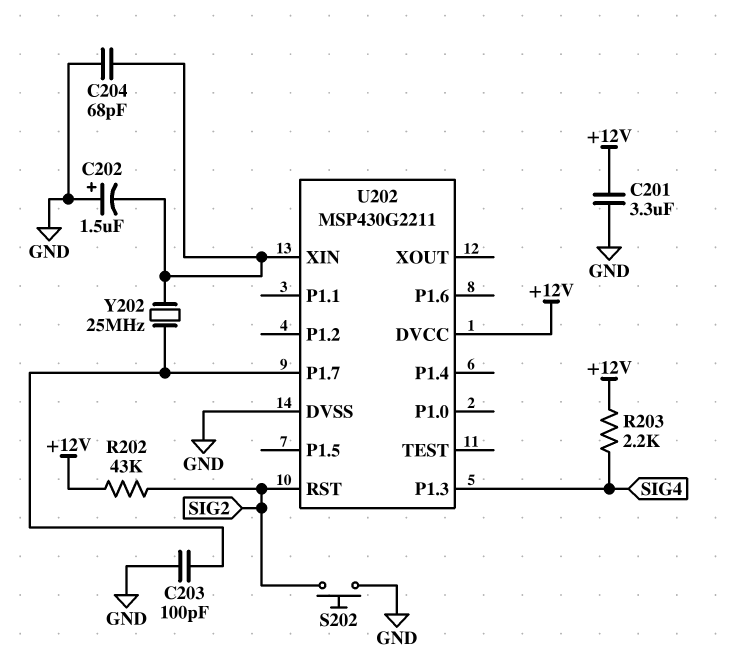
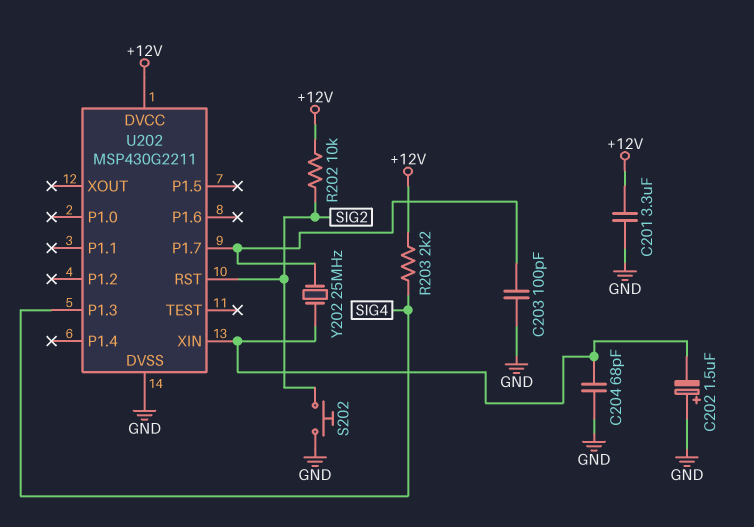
R202: 43k (+12V, SIG2) -> 10k (+12V, SIG2)

